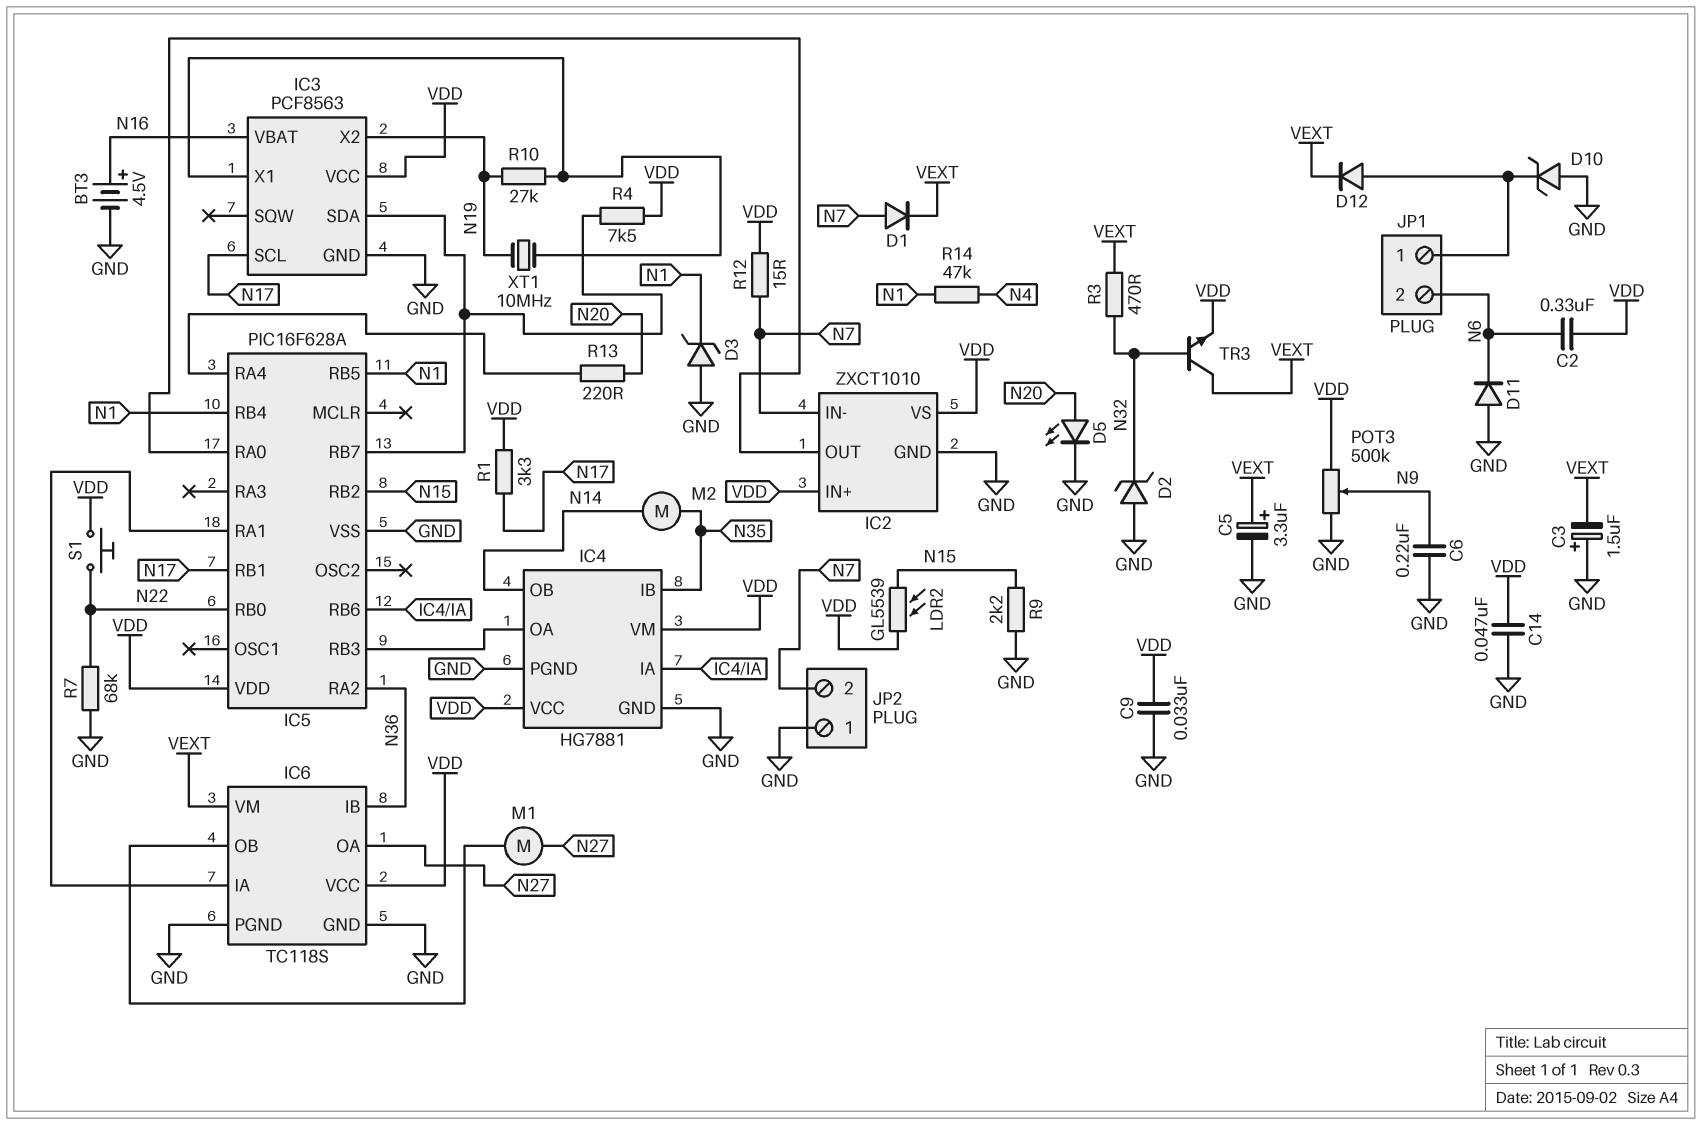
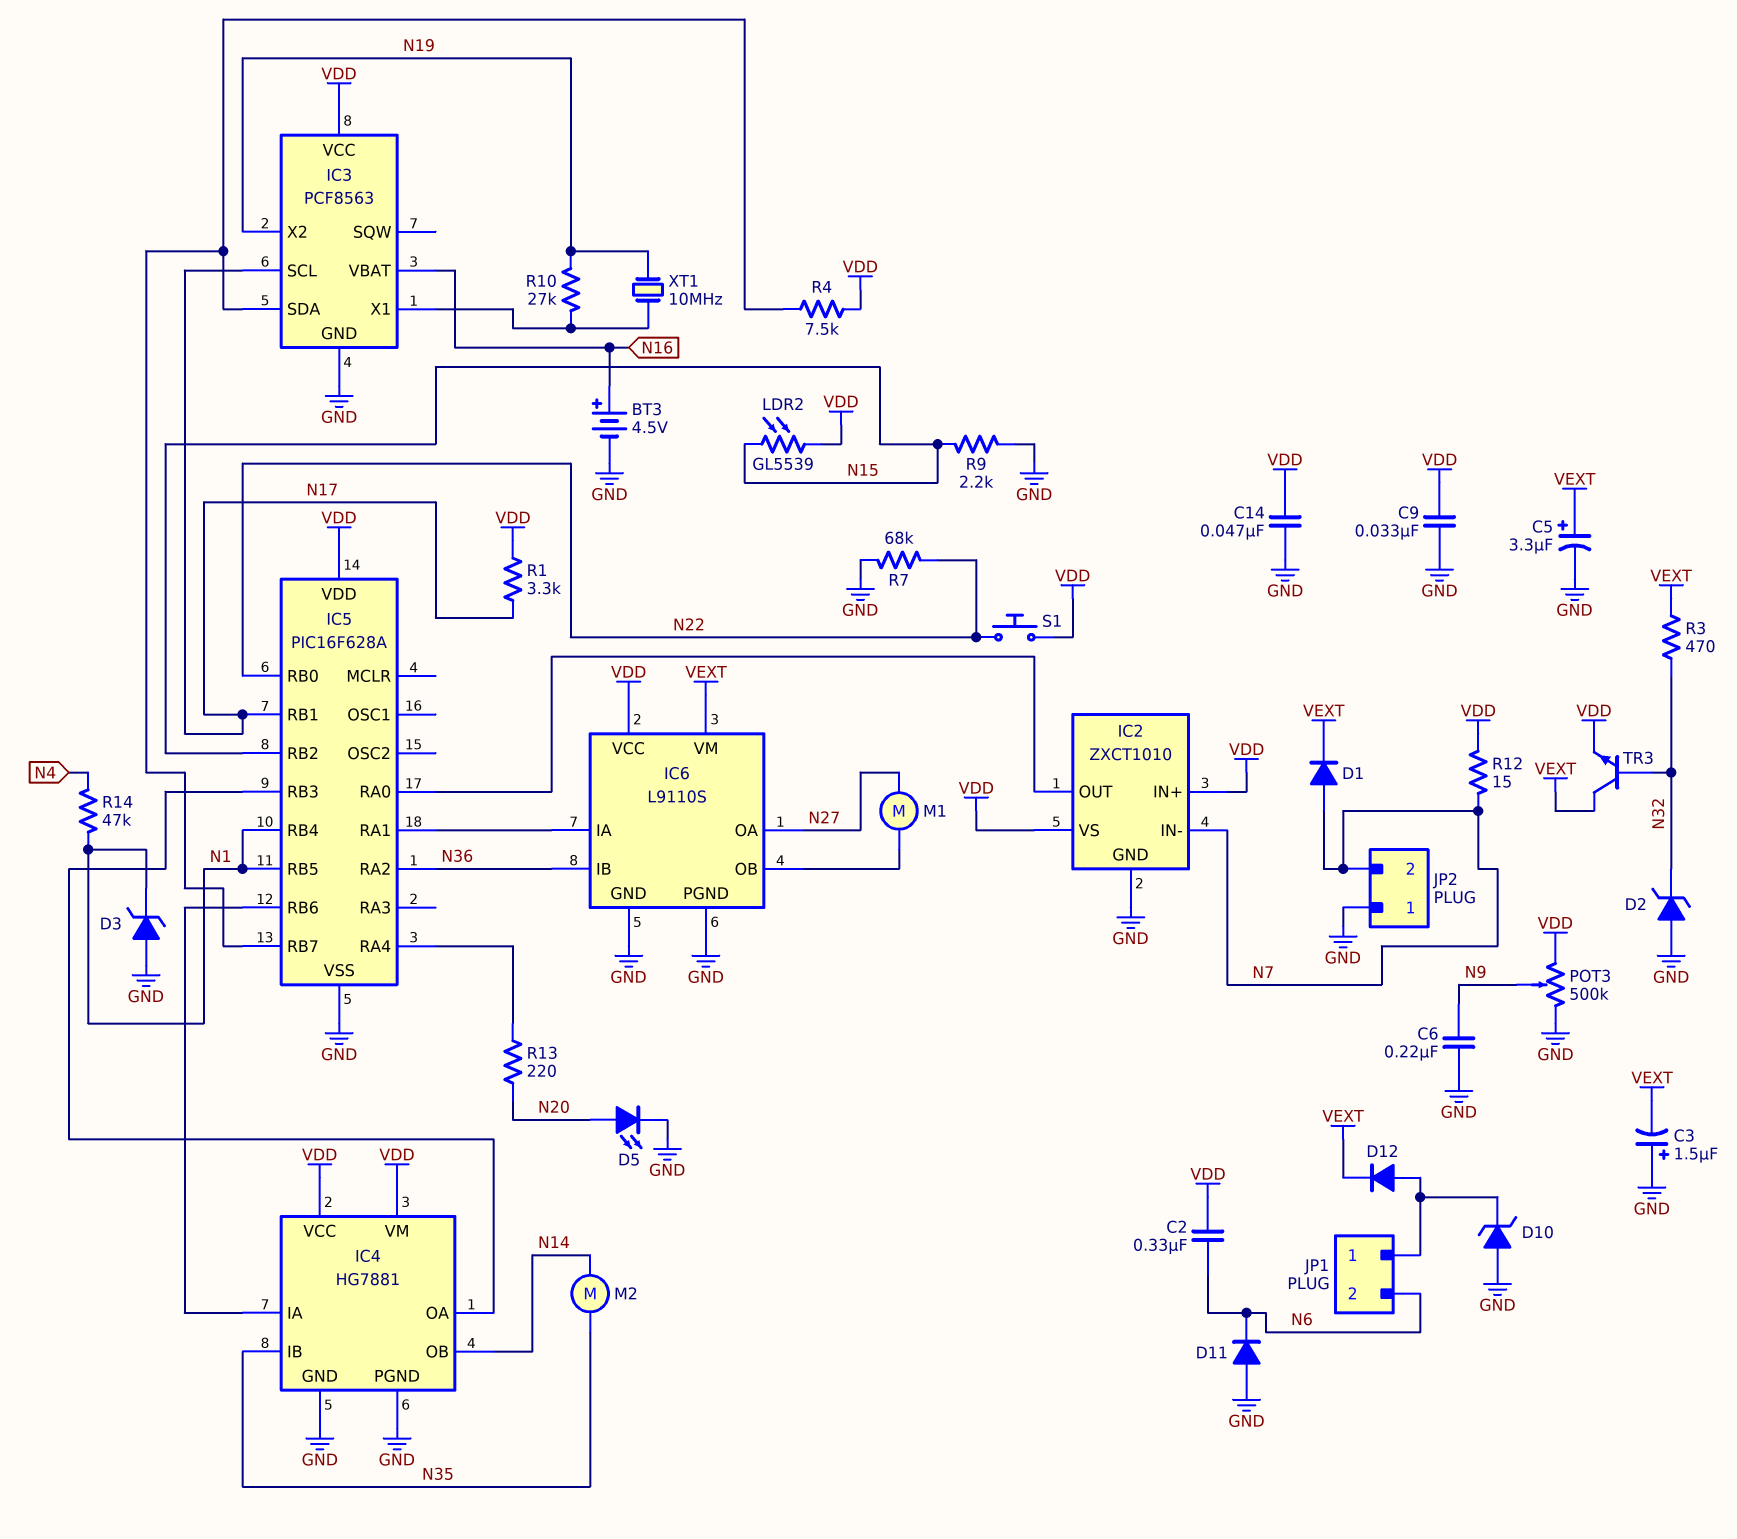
IC6: TC118S -> L9110S

